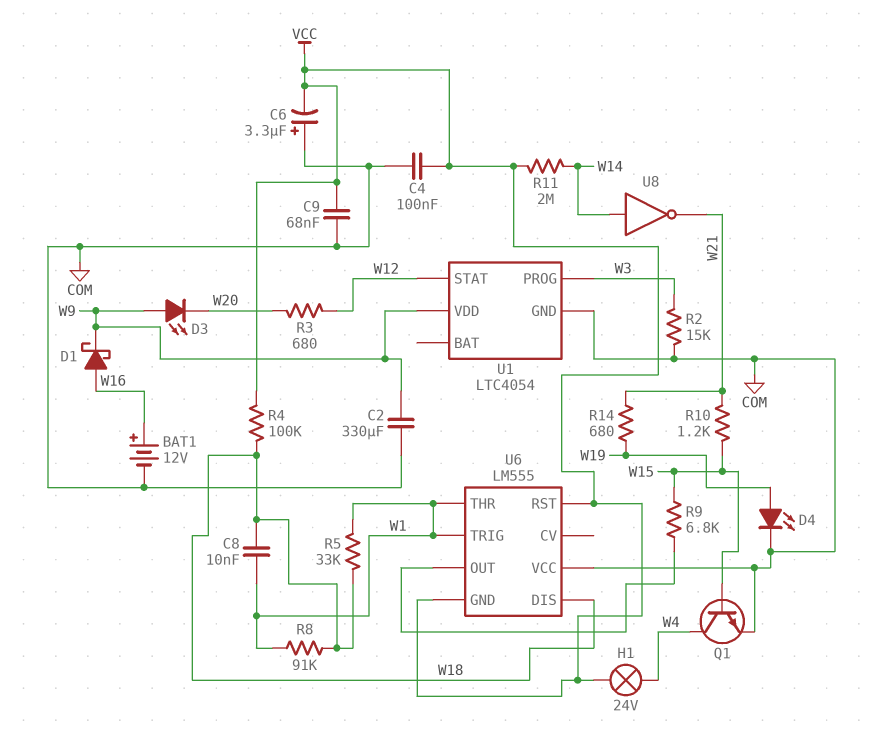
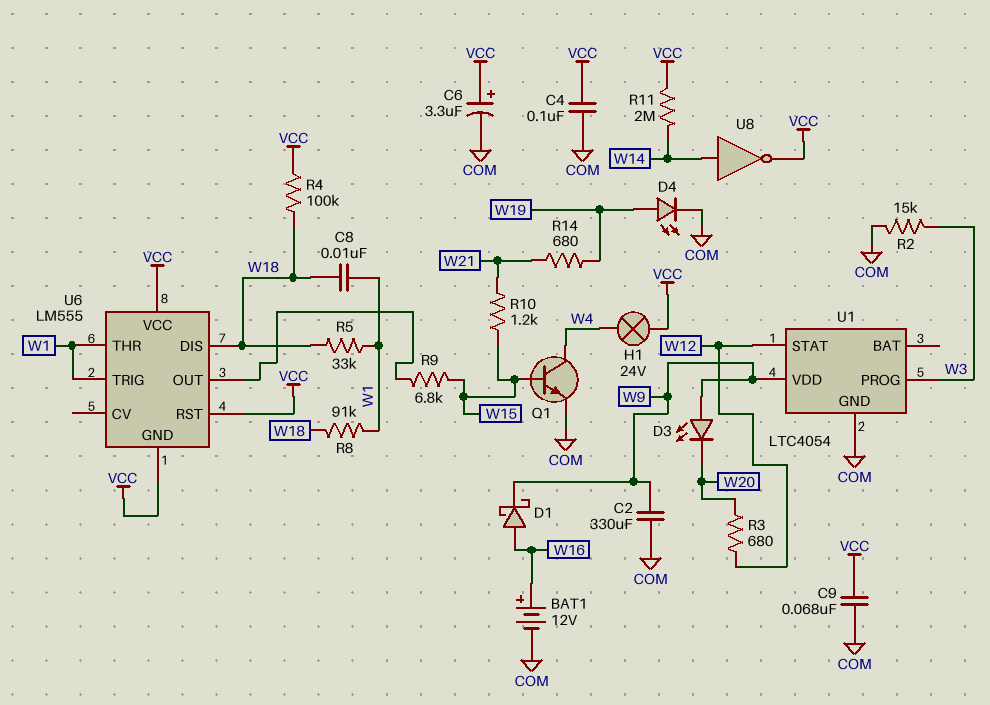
C6: 3.3uF (plus COM, minus VCC) -> 3.3uF (plus VCC, minus COM)
U6 pin VCC: COM -> VCC
U8: NOT (in W14, out W21) -> NOT (in W14, out VCC)

